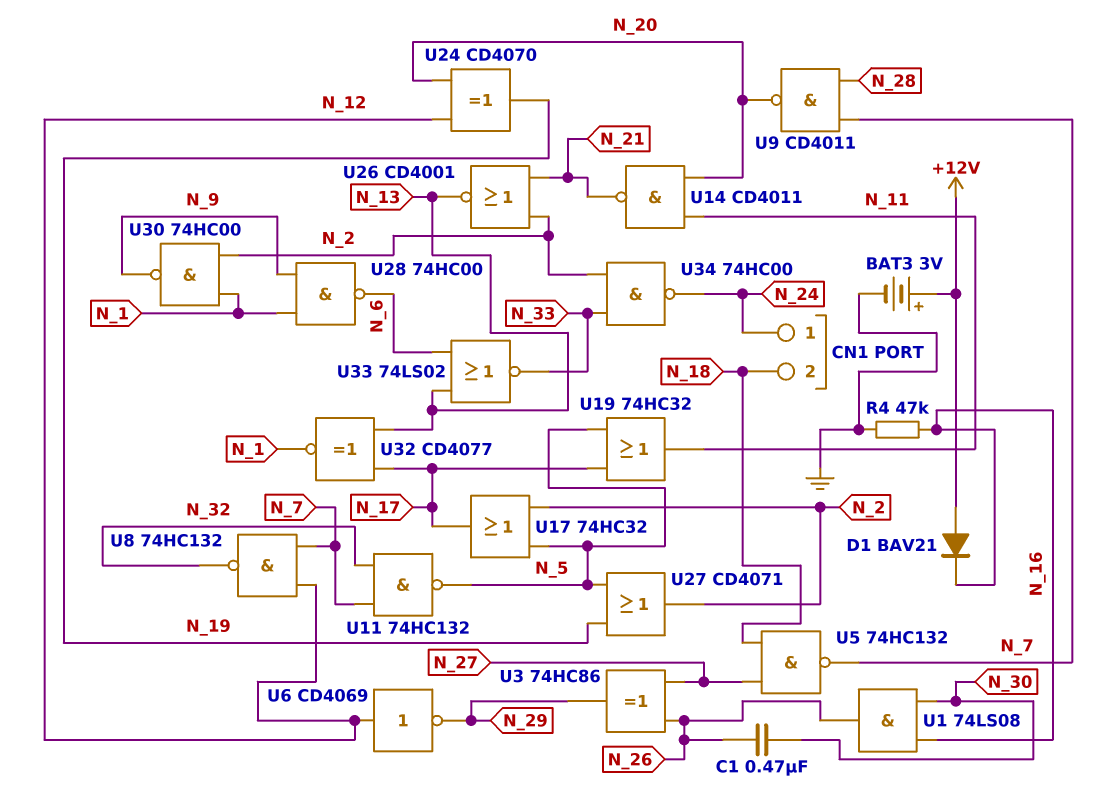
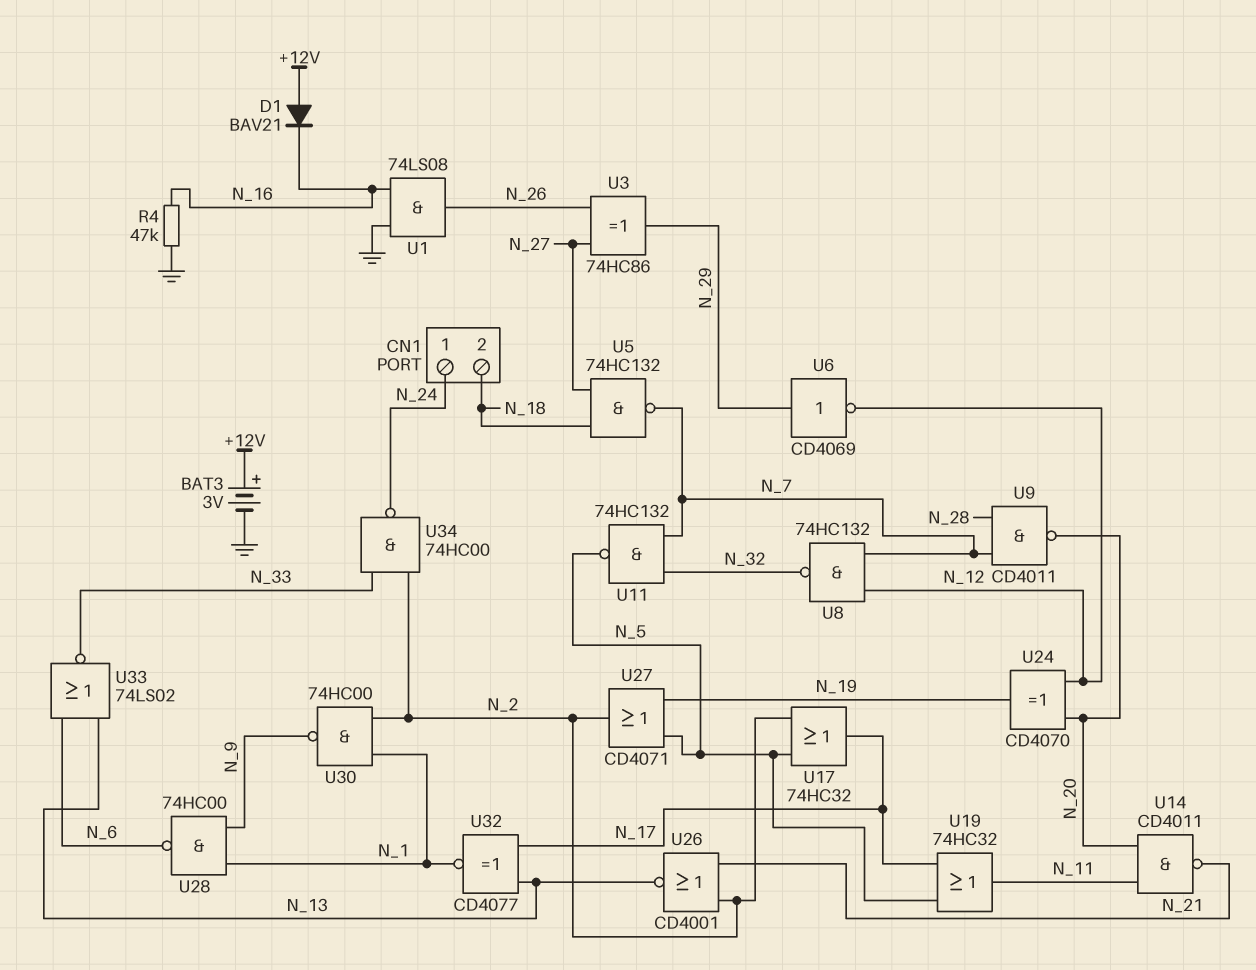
C1: 470nF (N_26, N_30) -> none
U1: AND 74LS08 (in N_16, in N_30, out N_26) -> AND 74LS08 (in GND, in N_16, out N_26)
U6: NOT CD4069 (in N_12, out N_29) -> NOT CD4069 (in N_29, out N_12)

